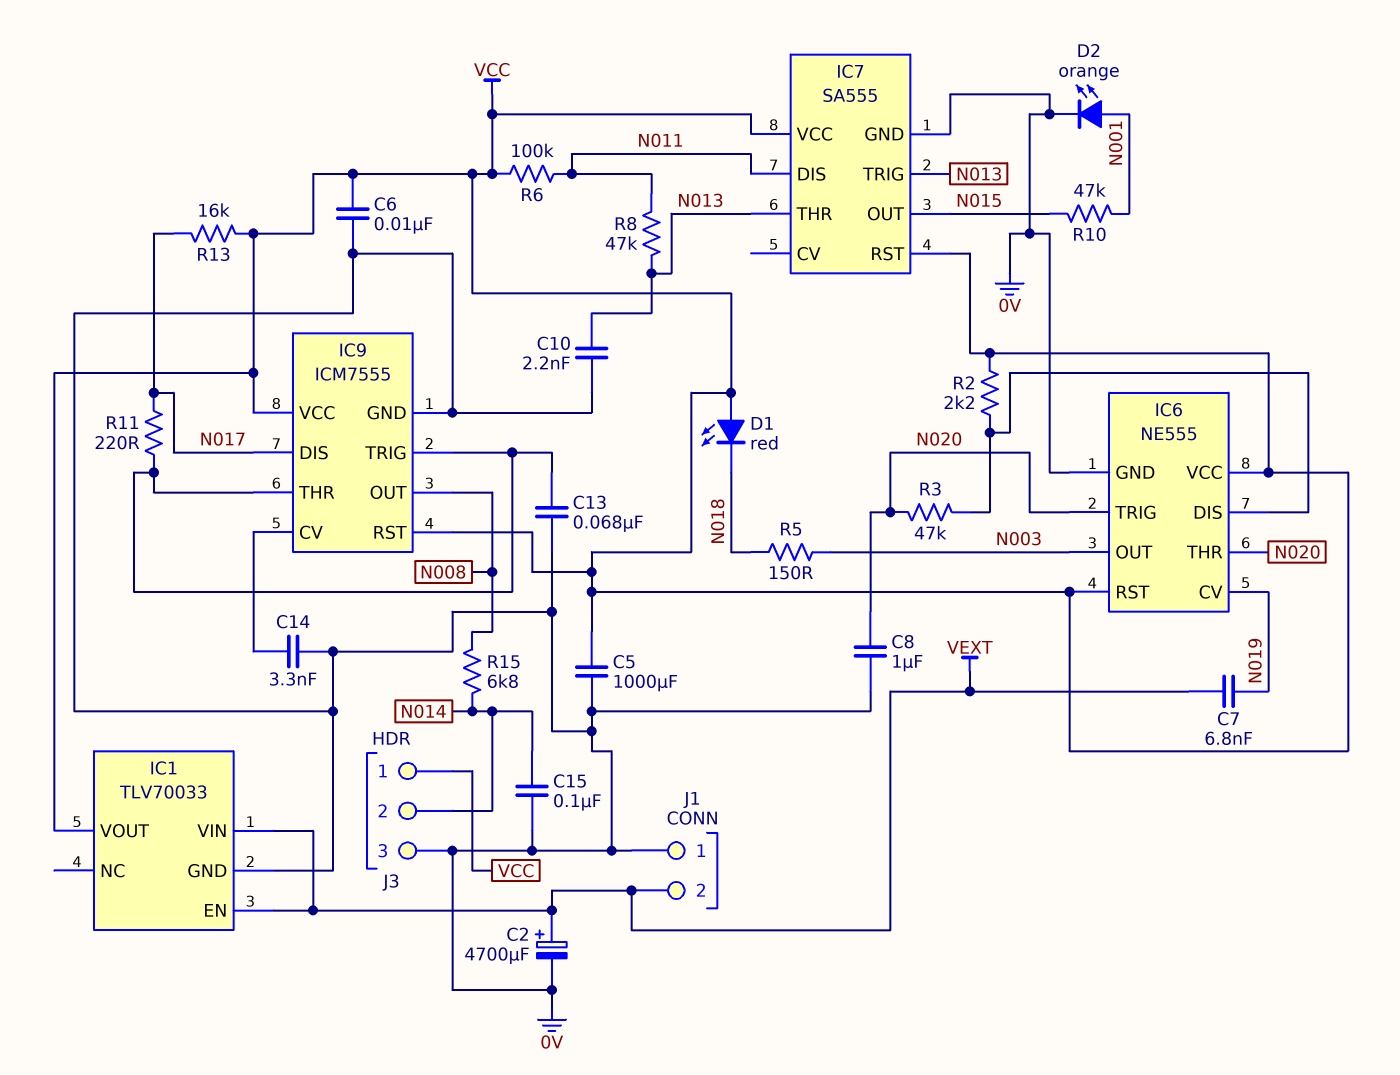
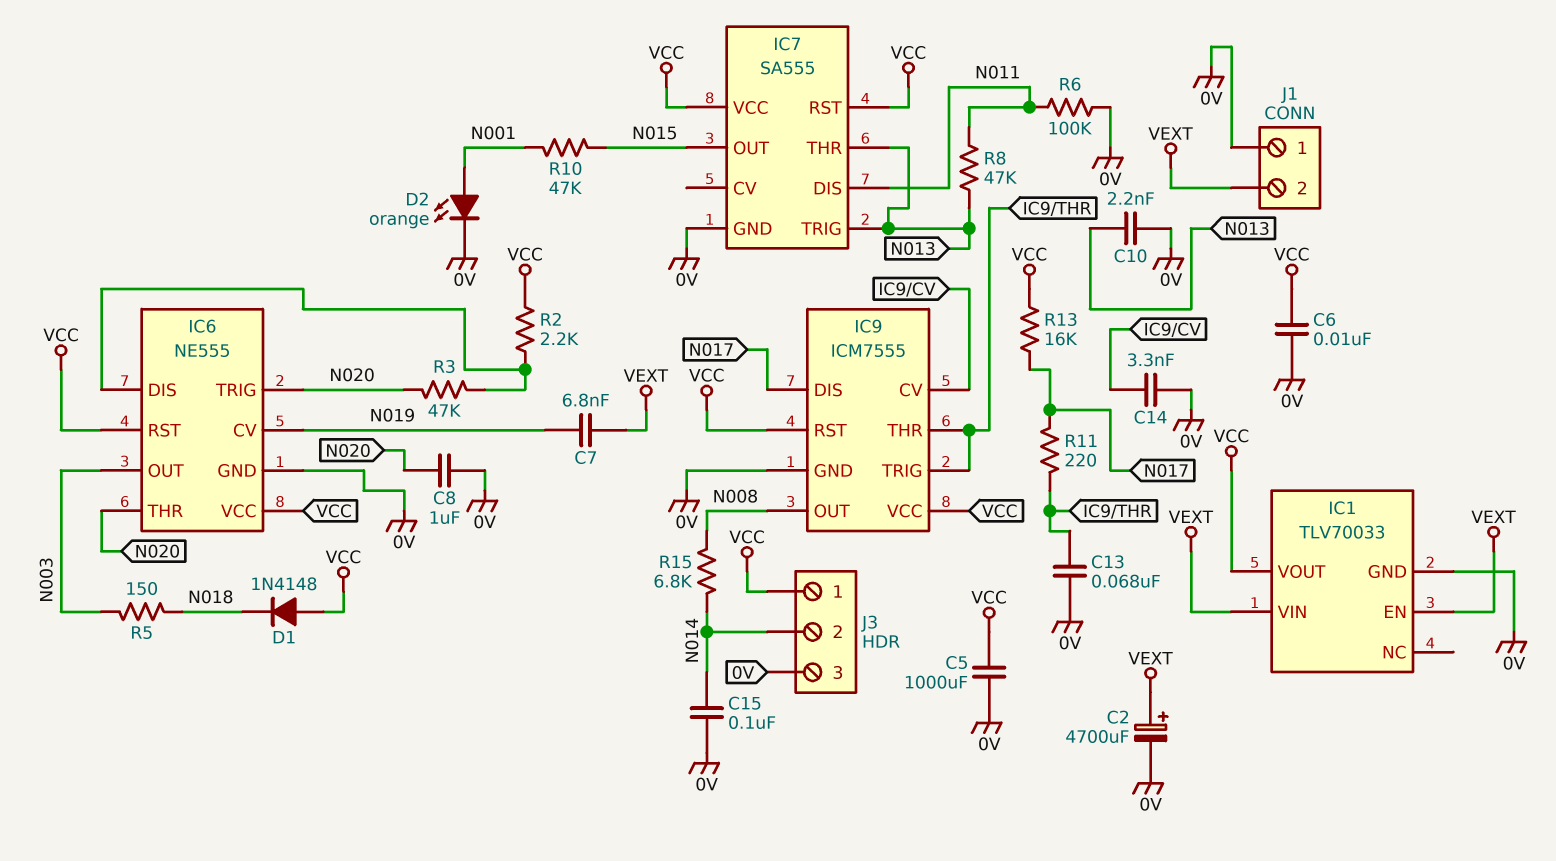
D1: LED red (A VCC, K N018) -> diode 1N4148 (A VCC, K N018)
R6: 100k (N011, VCC) -> 100k (0V, N011)

